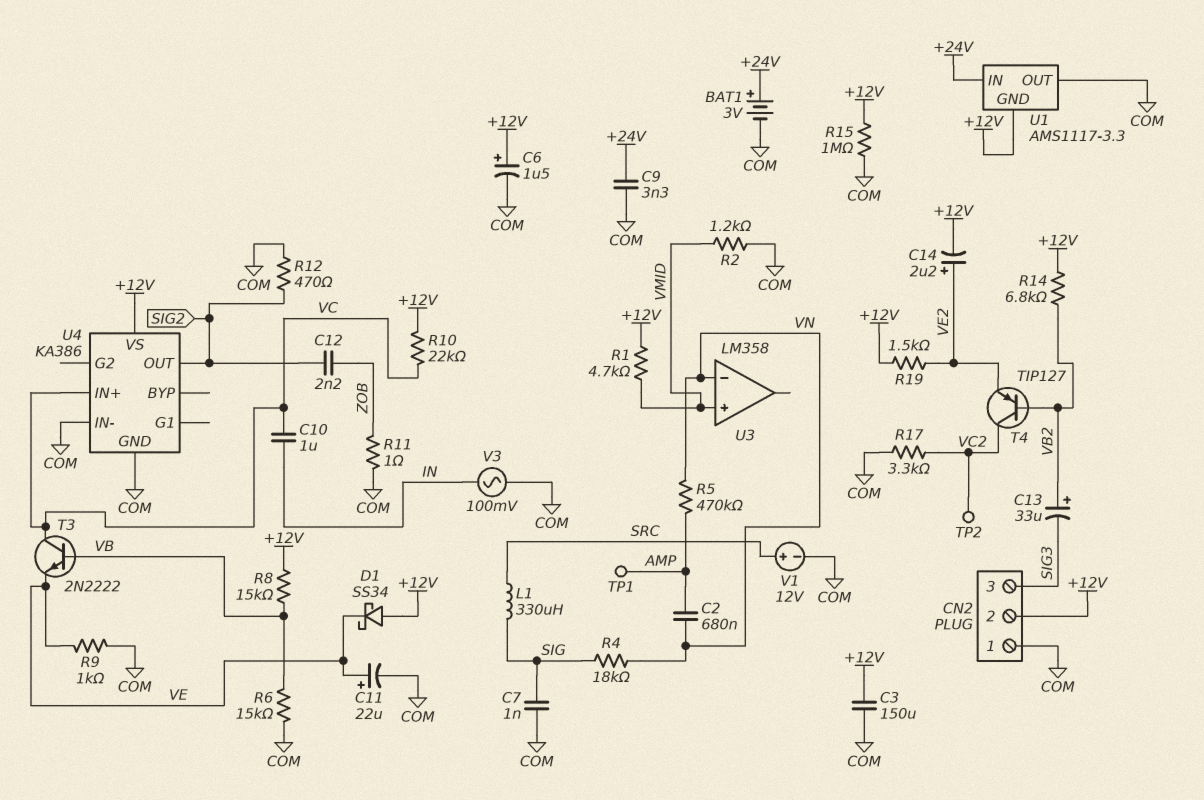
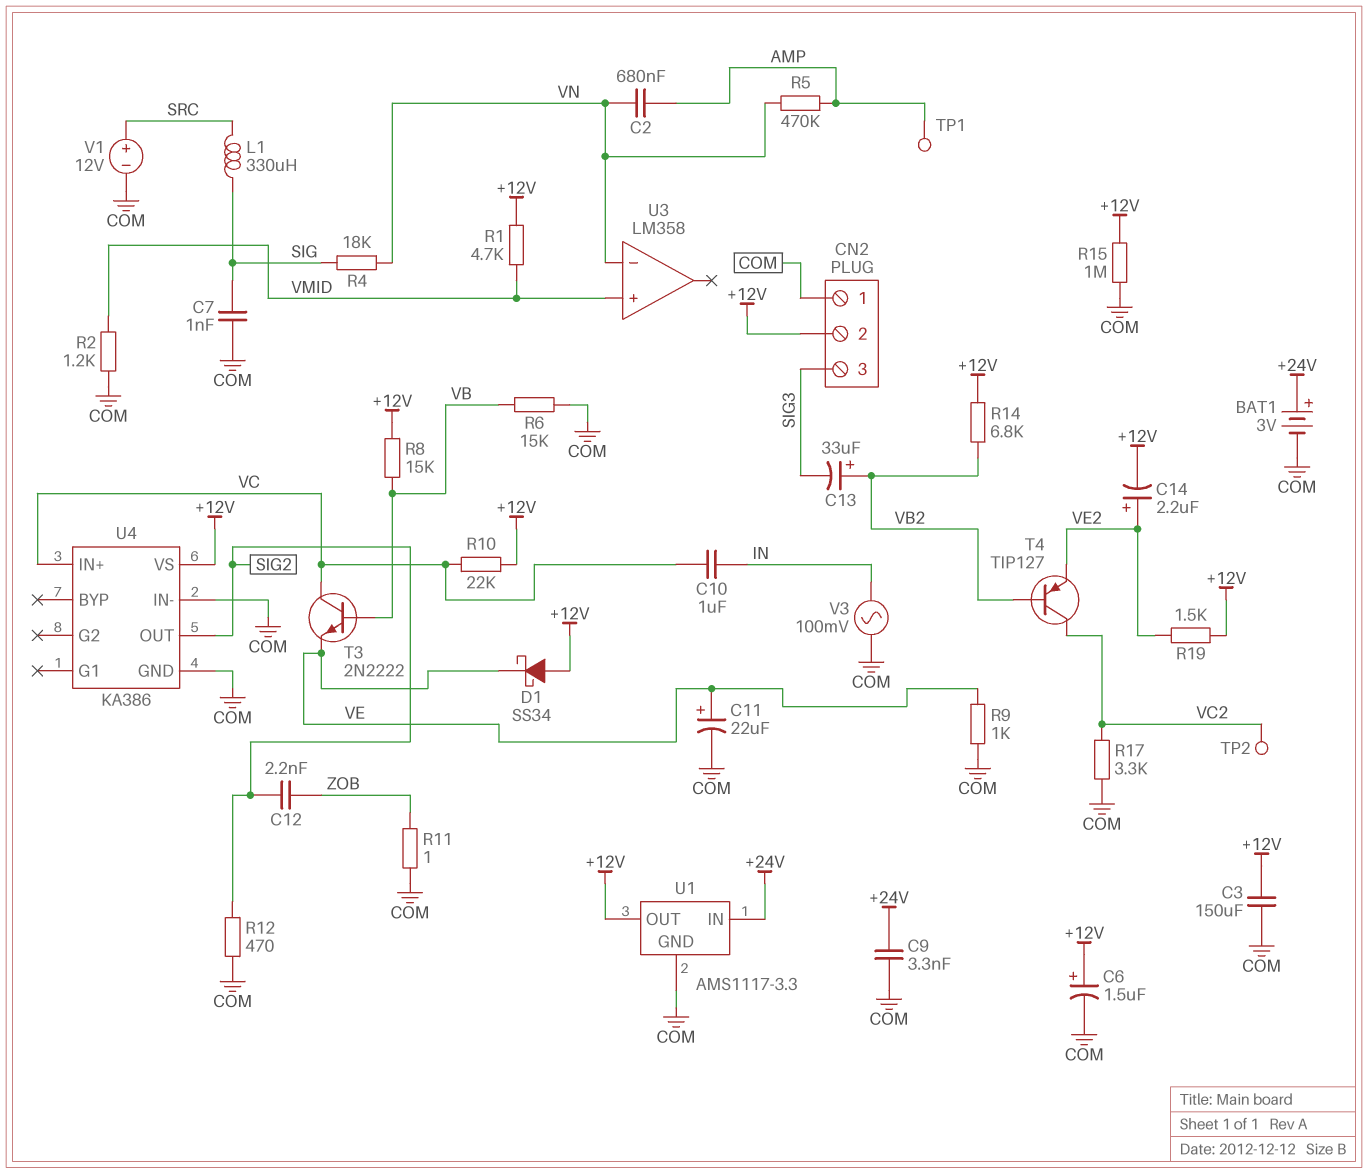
U1 pin GND: +12V -> COM
U1 pin OUT: COM -> +12V

